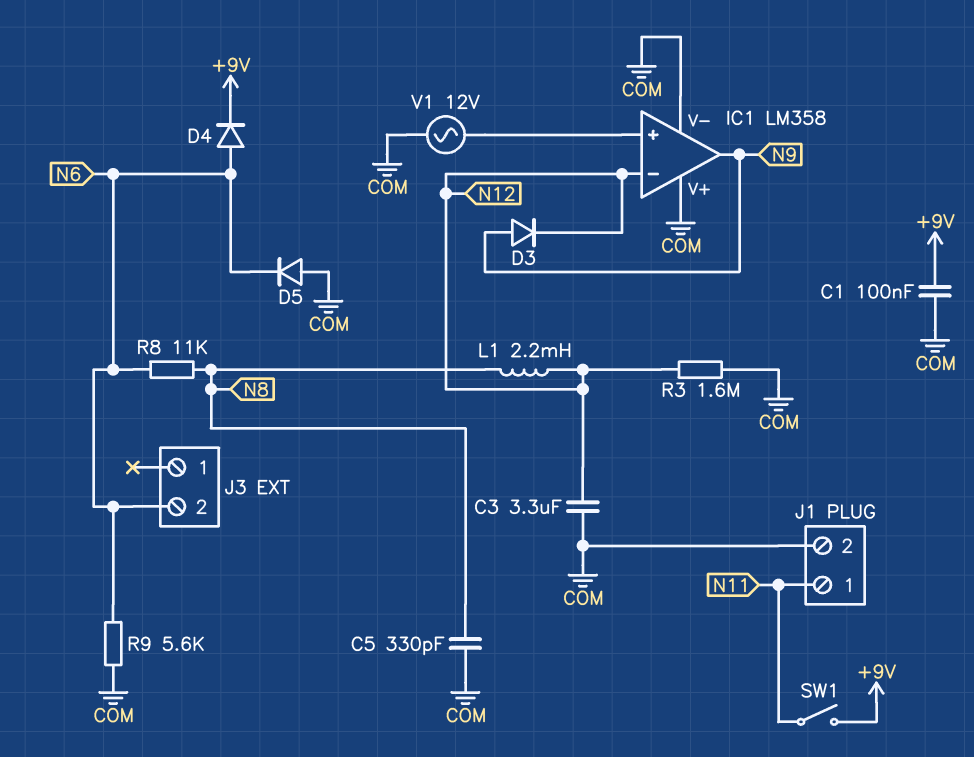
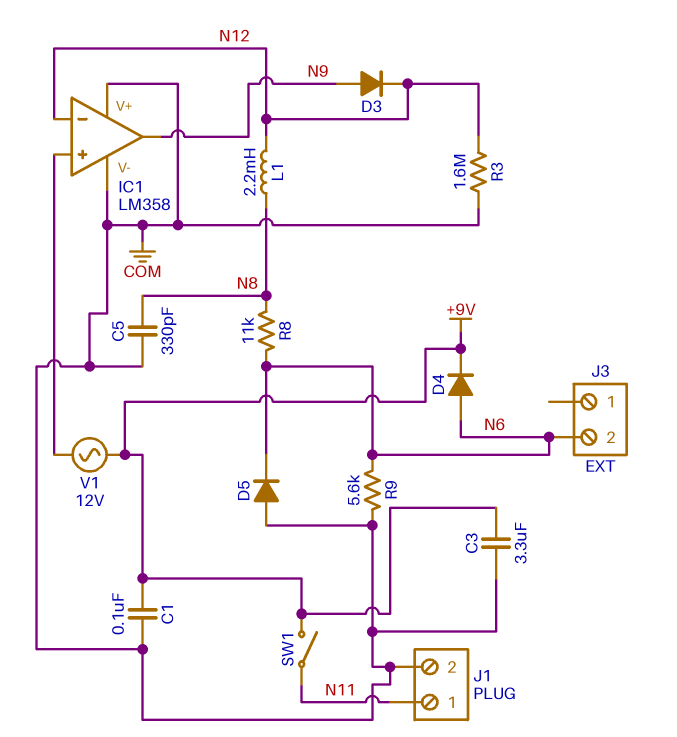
C3: 3.3uF (COM, N12) -> 3.3uF (+9V, COM)
V1: AC 12V (COM, IC1/in+) -> AC 12V (+9V, IC1/in+)

